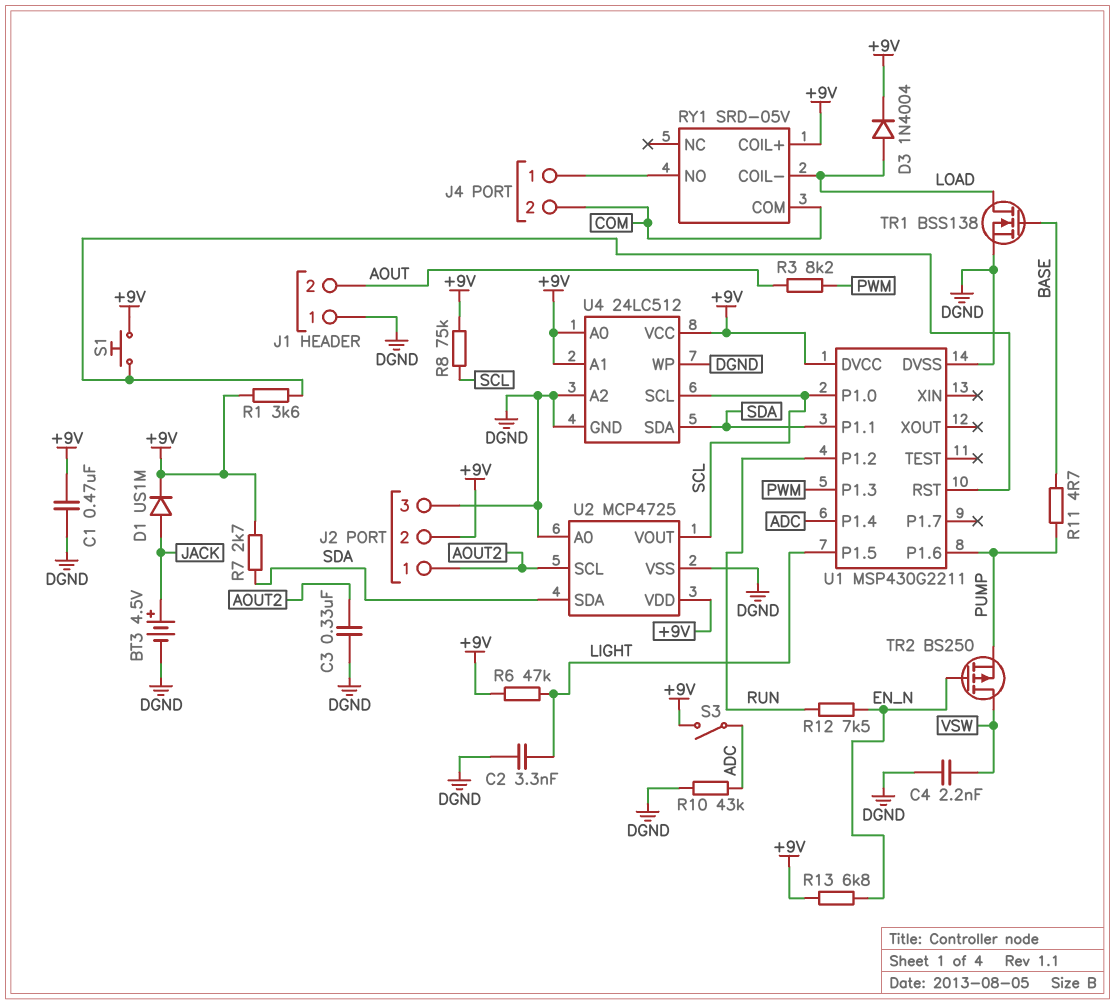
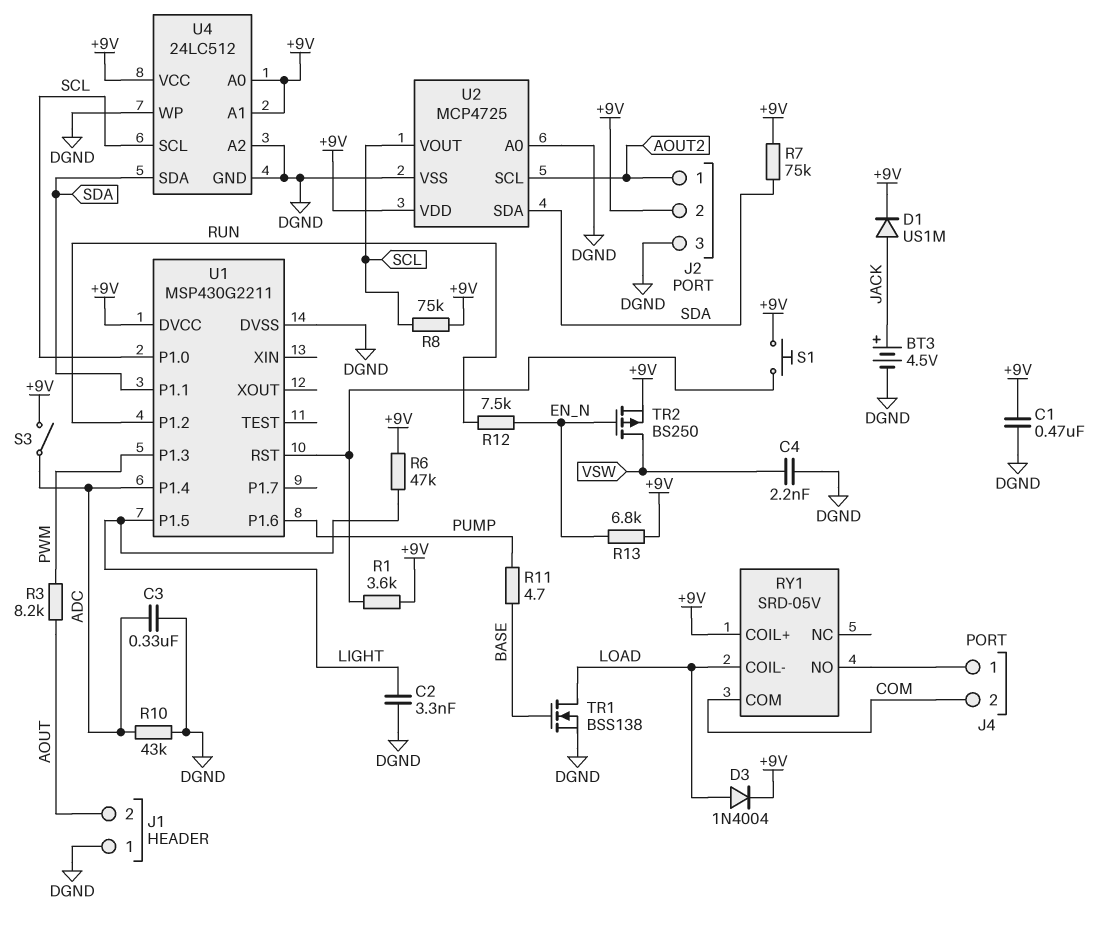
C3: 330nF (AOUT2, DGND) -> 330nF (ADC, DGND)
R7: 2.7k (+9V, SDA) -> 75k (+9V, SDA)
TR2: PMOS BS250 (G EN_N, D VSW, S PUMP) -> PMOS BS250 (G EN_N, D VSW, S +9V)

